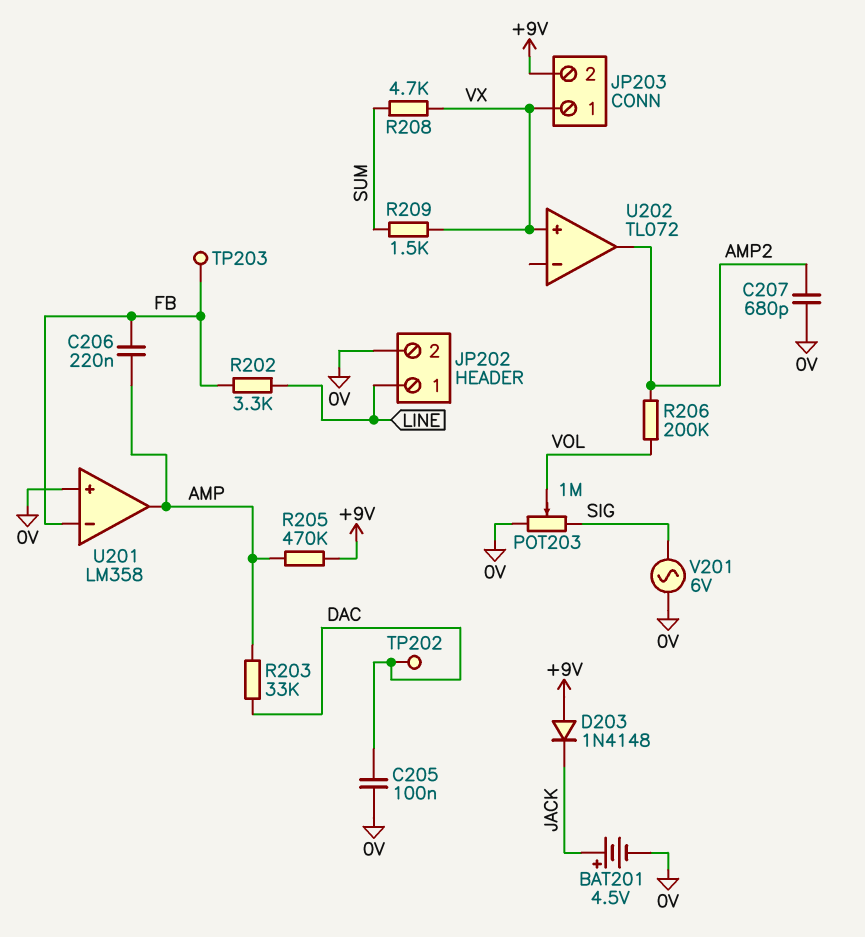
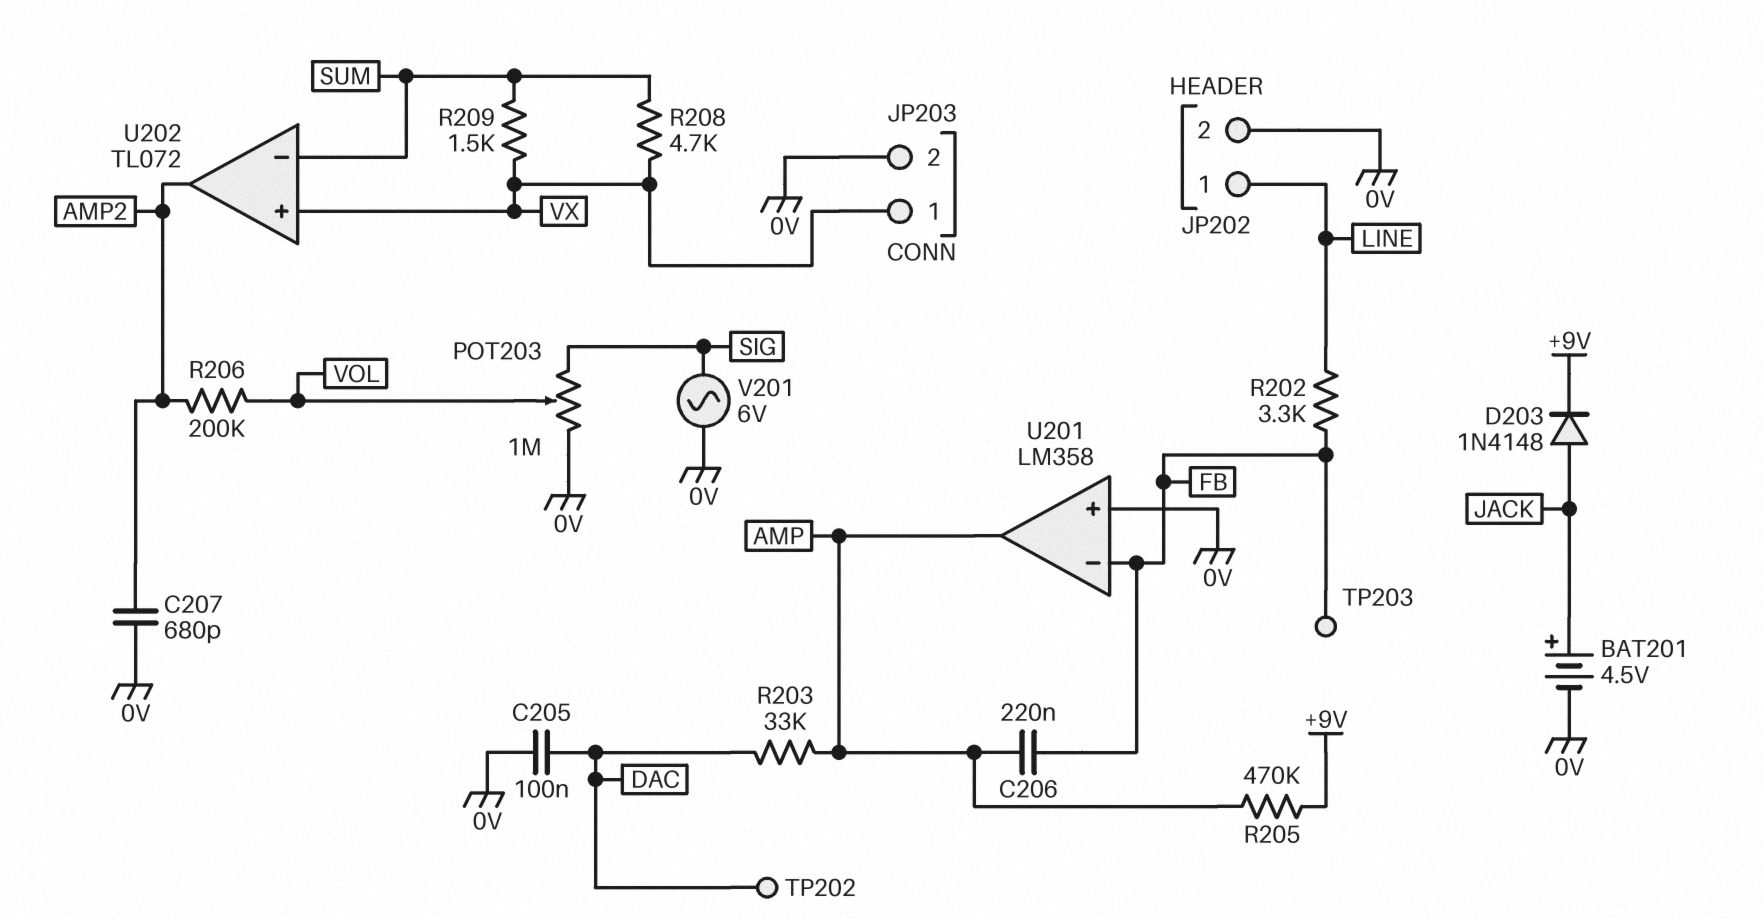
D203: diode 1N4148 (A +9V, K JACK) -> diode 1N4148 (A JACK, K +9V)
JP203 pin 2: +9V -> 0V
U202 pin in-: none -> SUM

